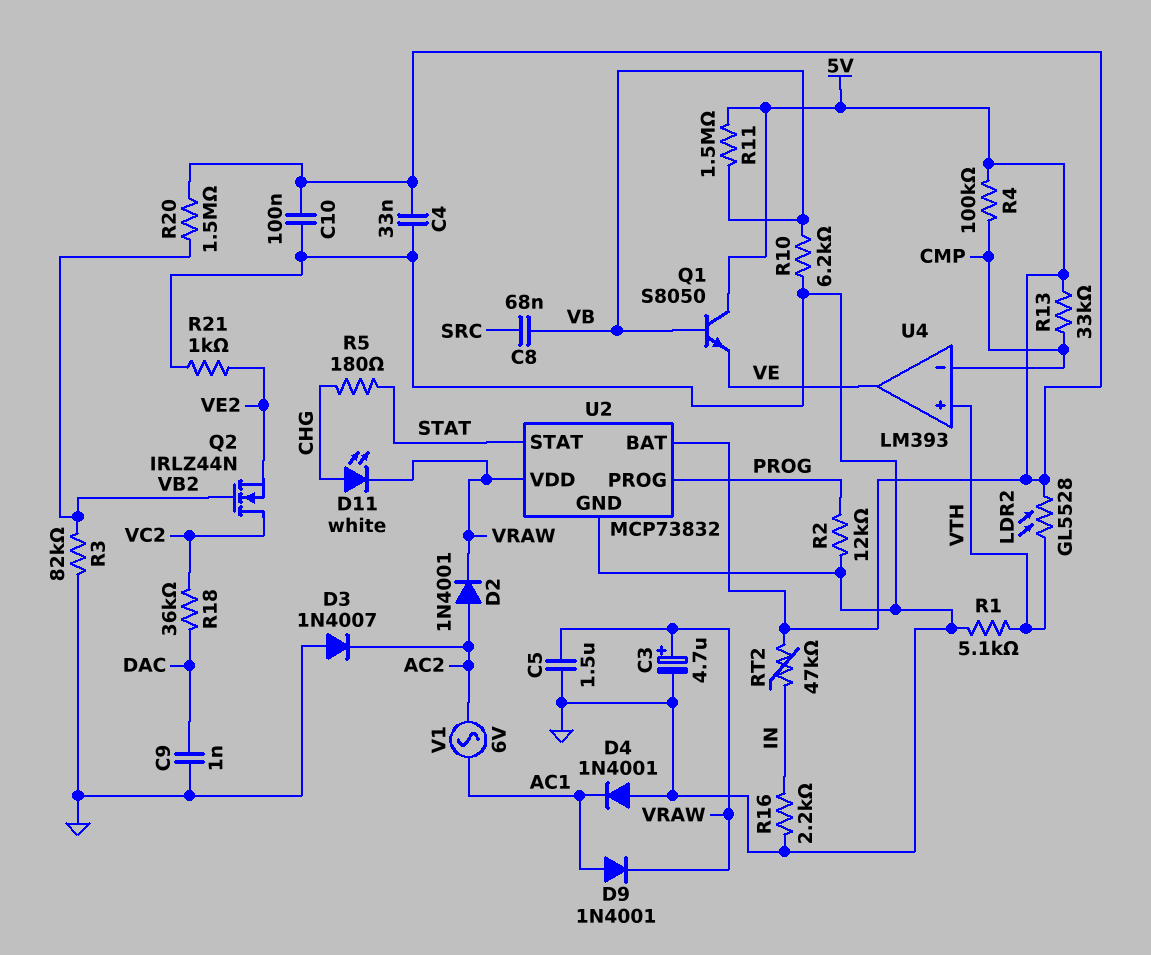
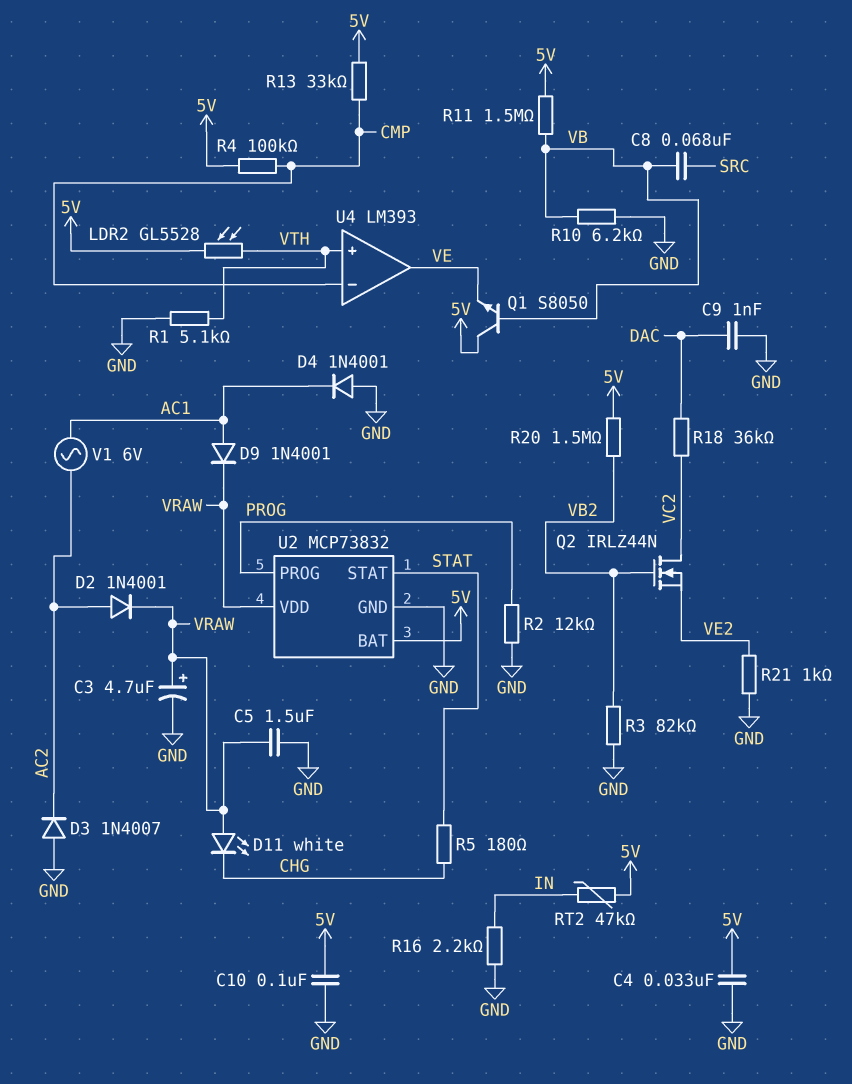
D11: LED white (A CHG, K VRAW) -> LED white (A VRAW, K CHG)

